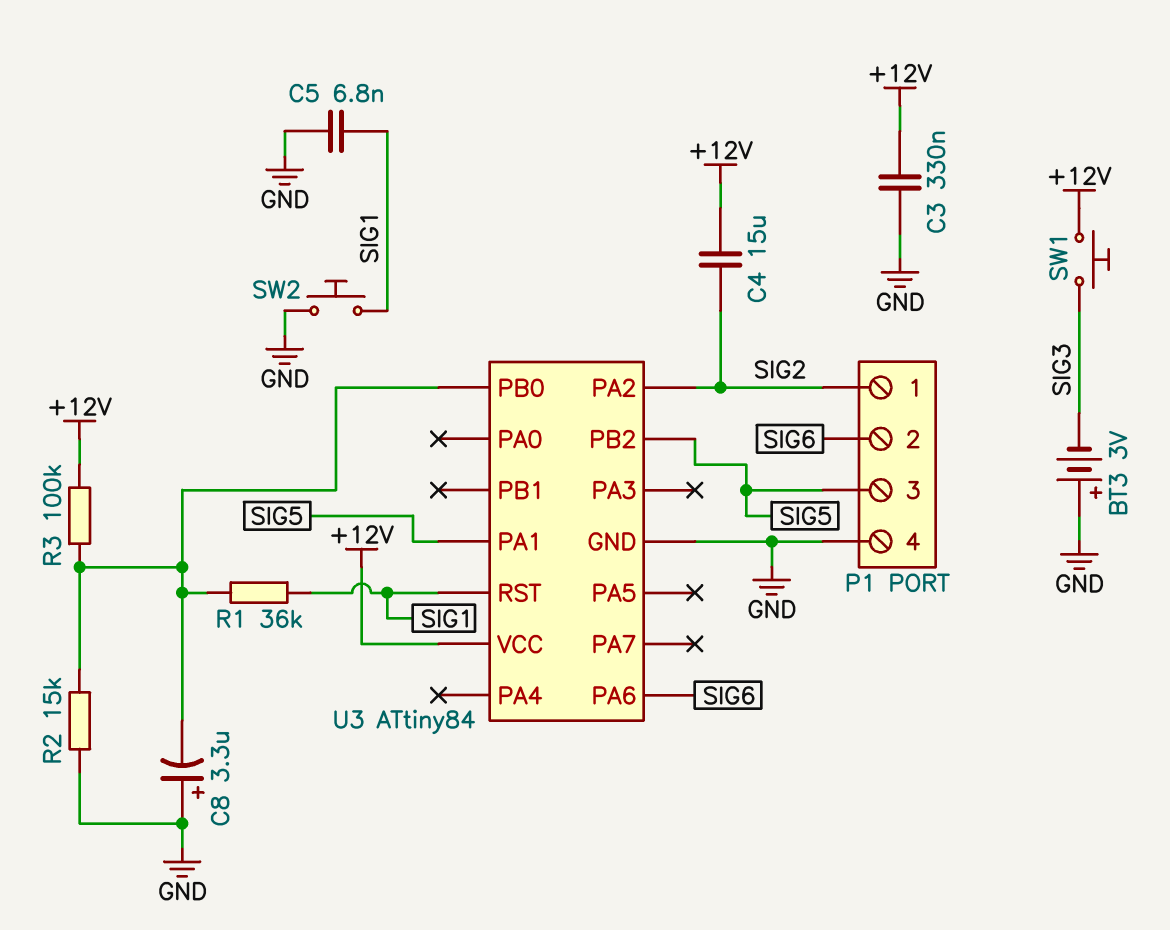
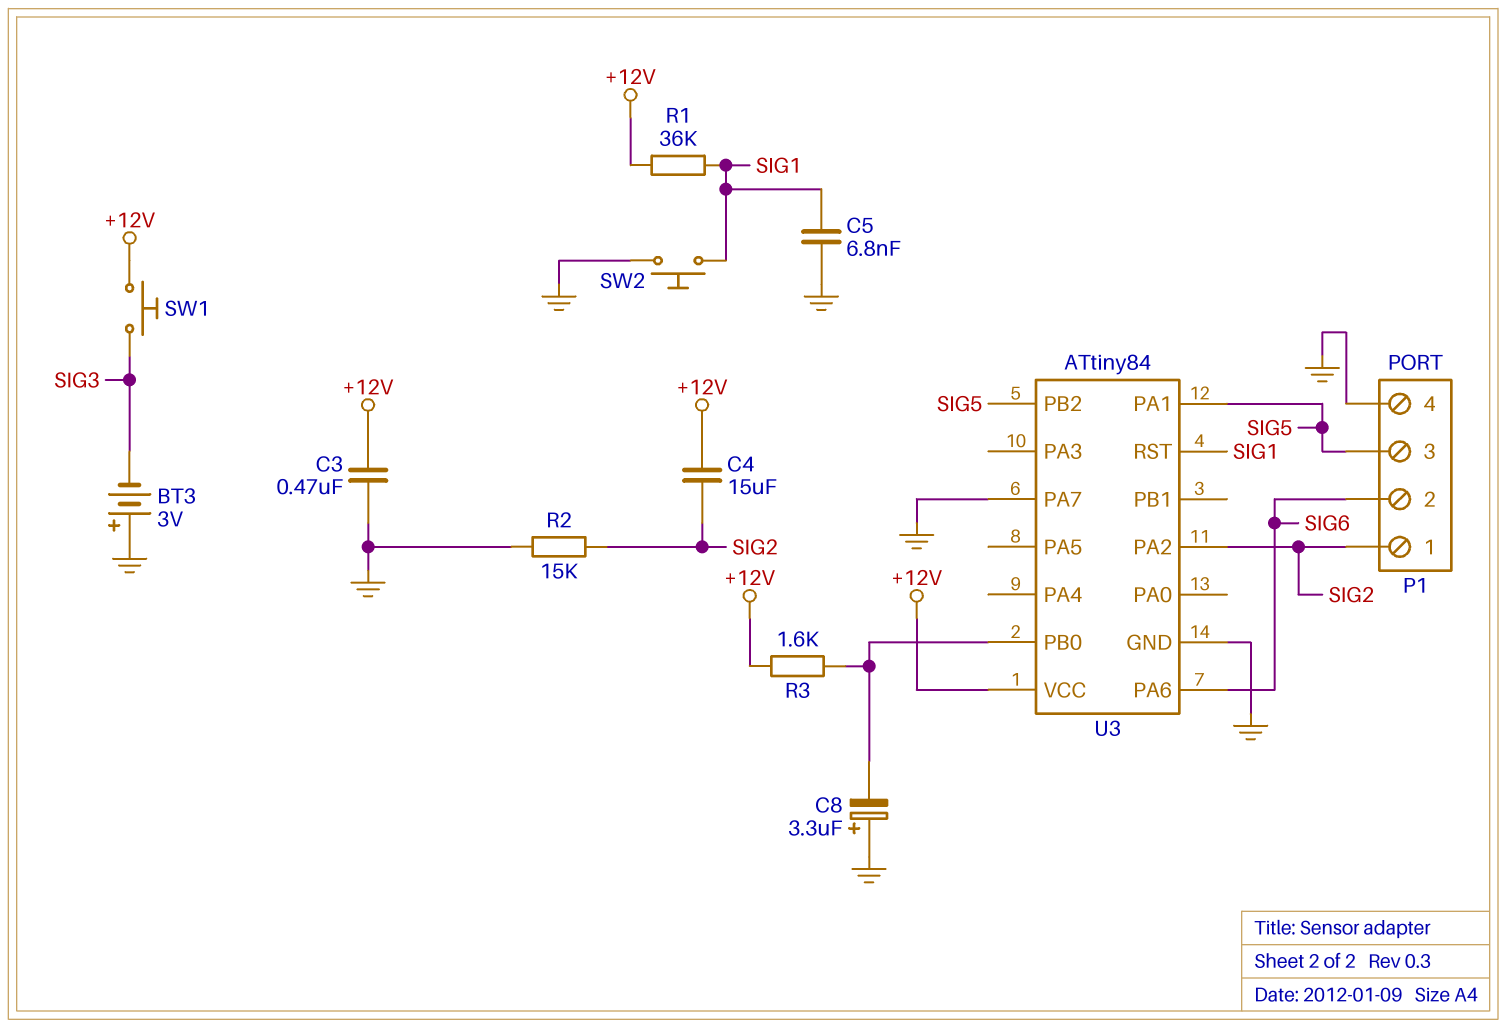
C3: 330nF (+12V, GND) -> 470nF (+12V, GND)
R1: 36k (SIG1, U3/PB0) -> 36k (+12V, SIG1)
R2: 15k (GND, U3/PB0) -> 15k (GND, SIG2)
R3: 100k (+12V, U3/PB0) -> 1.6k (+12V, U3/PB0)
U3 pin PA7: none -> GND

